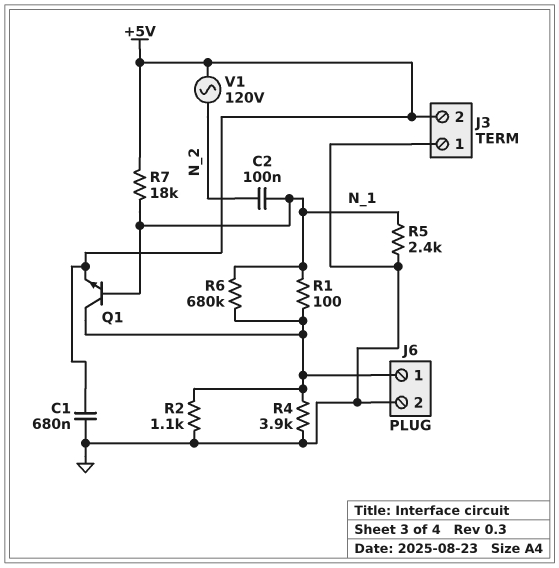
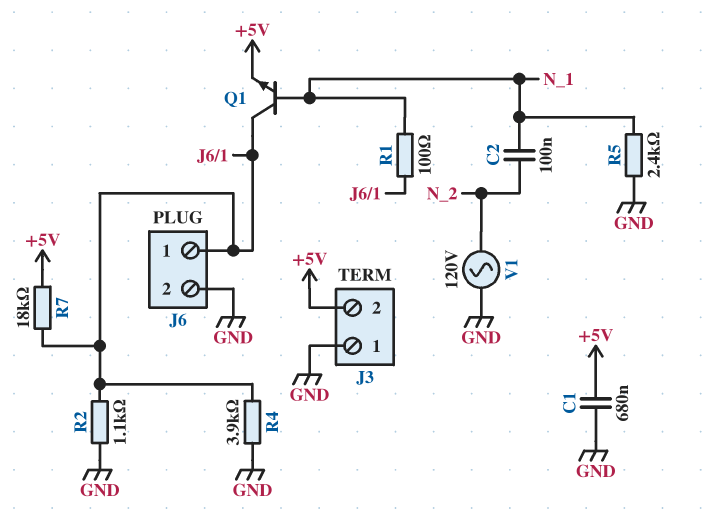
R6: 680k (J6/1, N_1) -> none
R7: 18k (+5V, N_1) -> 18k (+5V, J6/1)
V1: AC 120V (+5V, N_2) -> AC 120V (GND, N_2)

